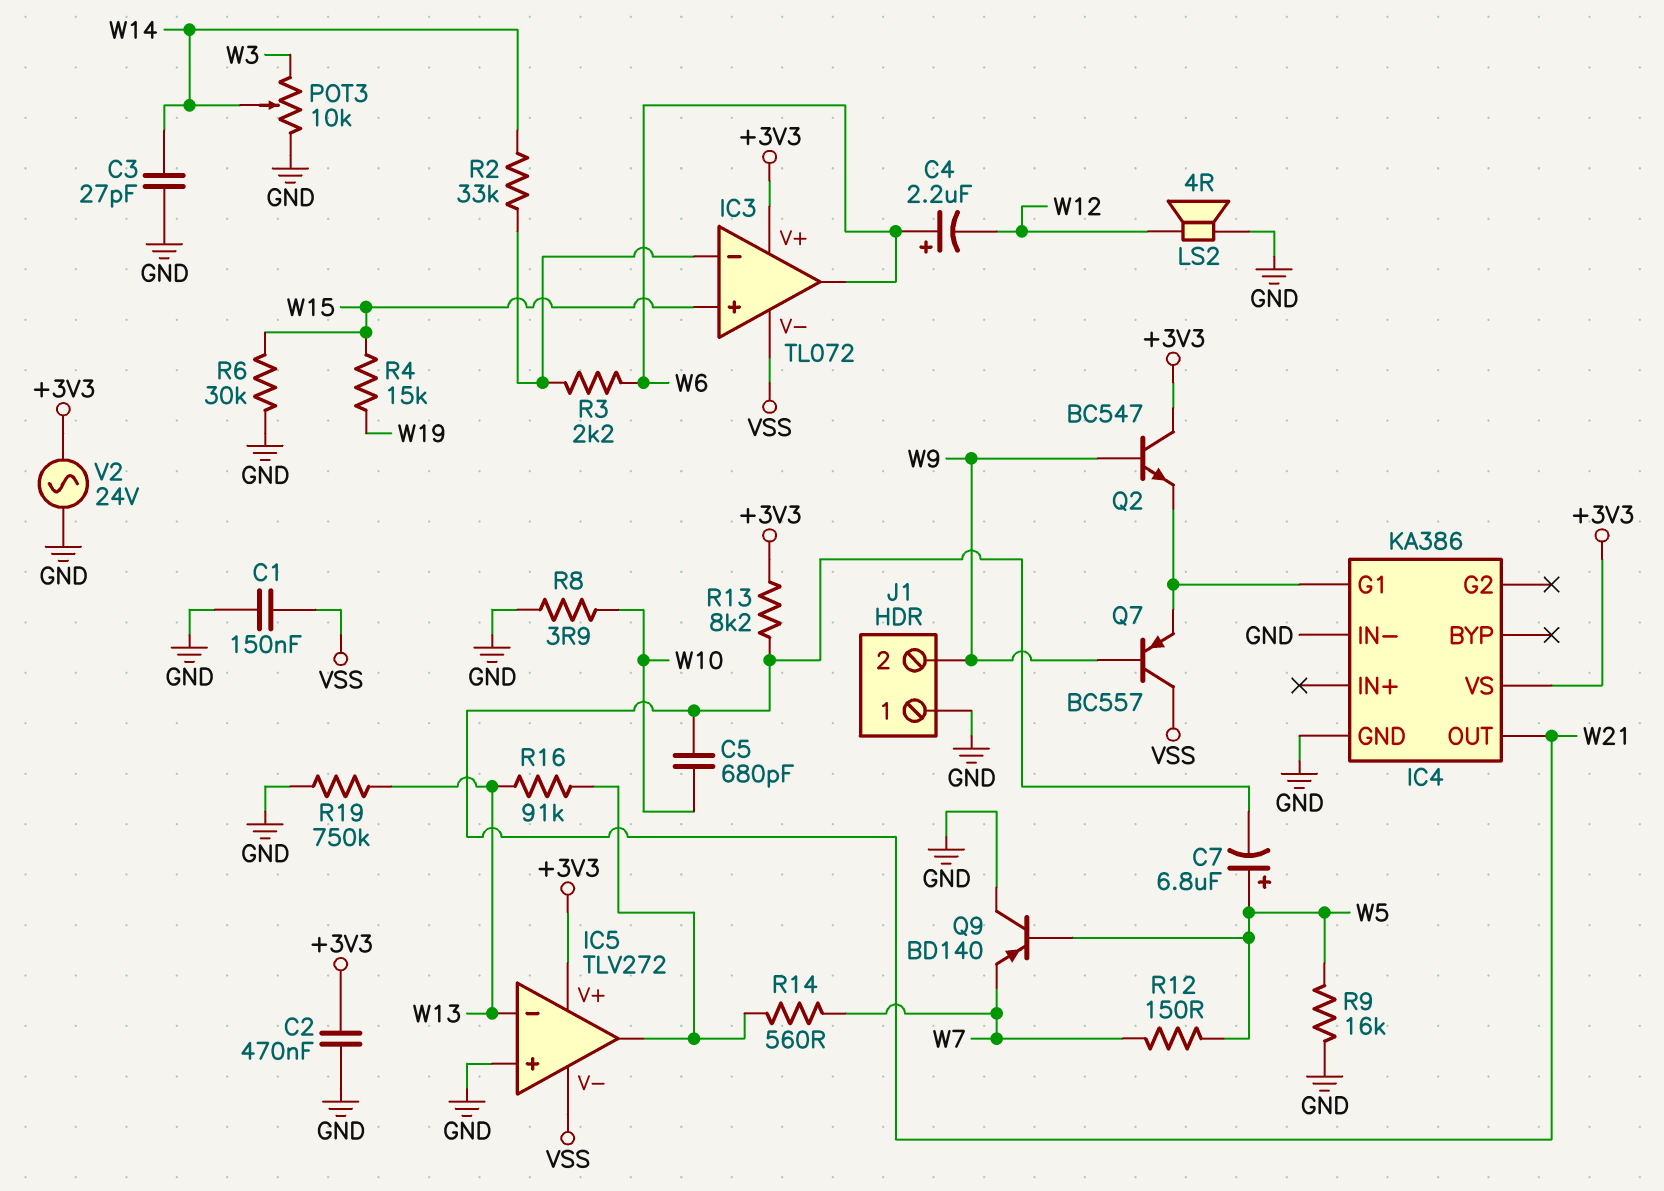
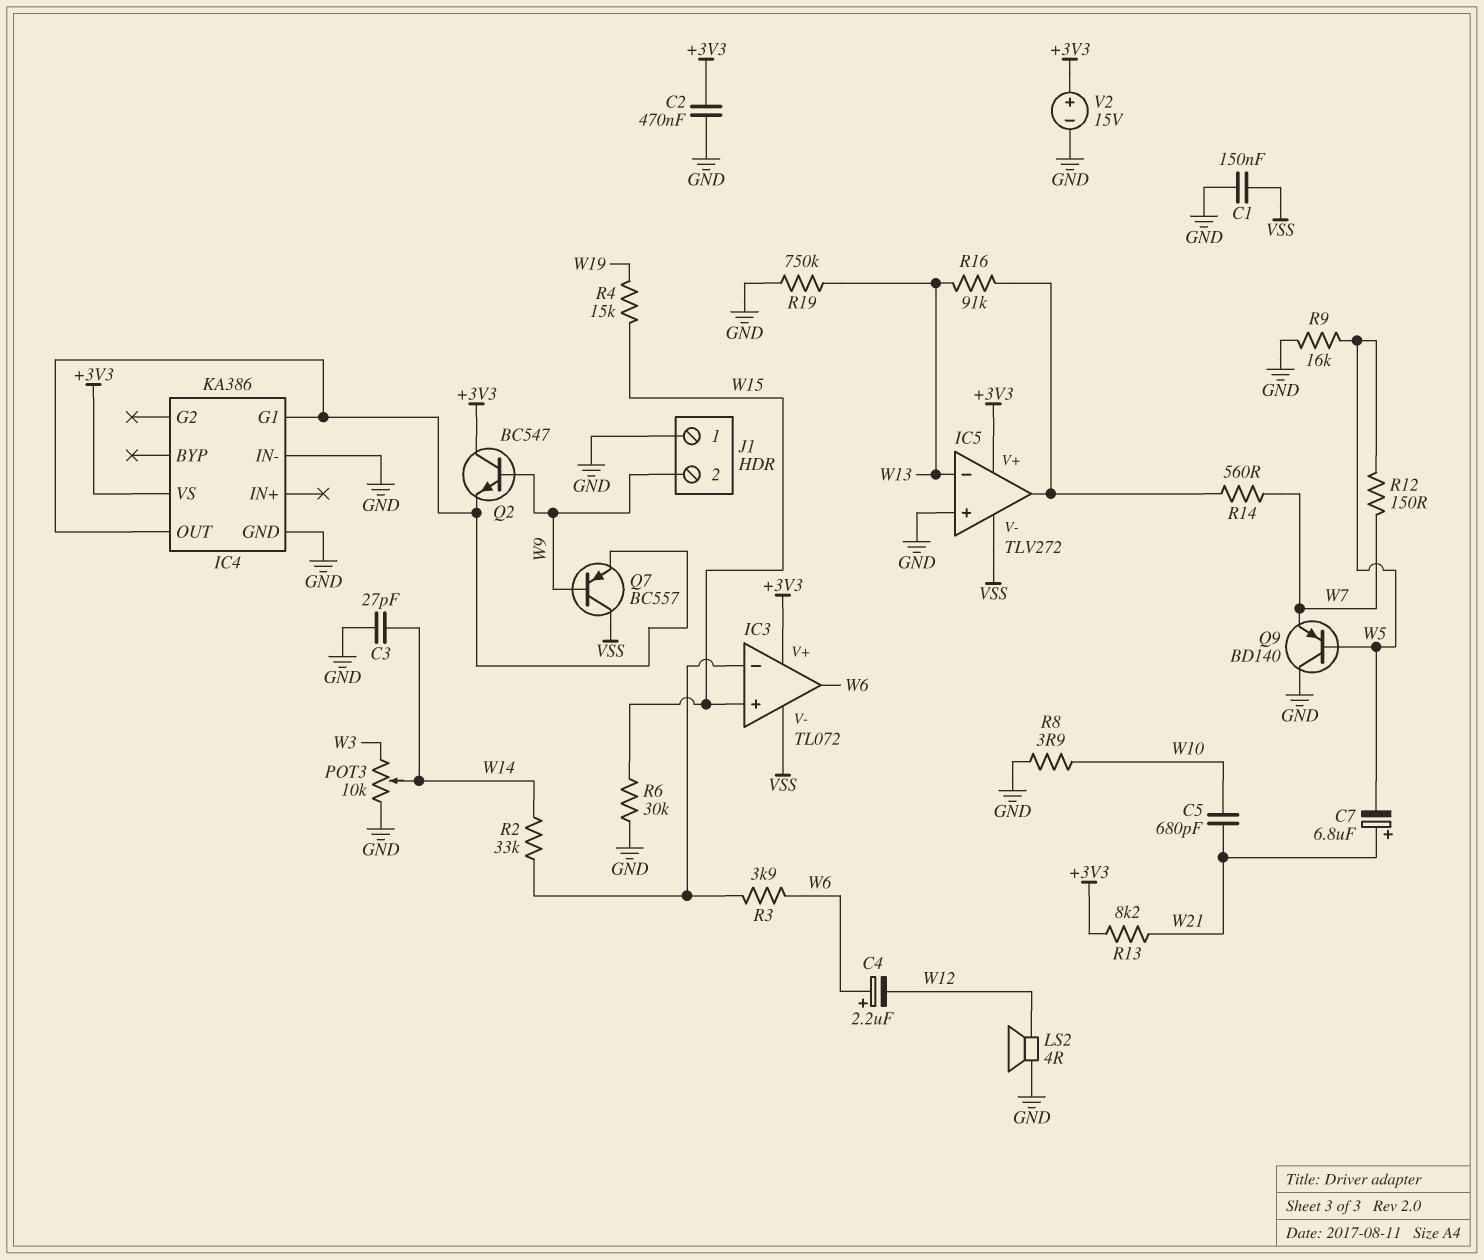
C7: 6.8uF (plus W5, minus W21) -> 6.8uF (plus W21, minus W5)
IC4 pin OUT: W21 -> IC4/G1
R3: 2.2k (IC3/in-, W6) -> 3.9k (IC3/in-, W6)
V2: AC 24V (+3V3, GND) -> 15V (plus +3V3, minus GND)

